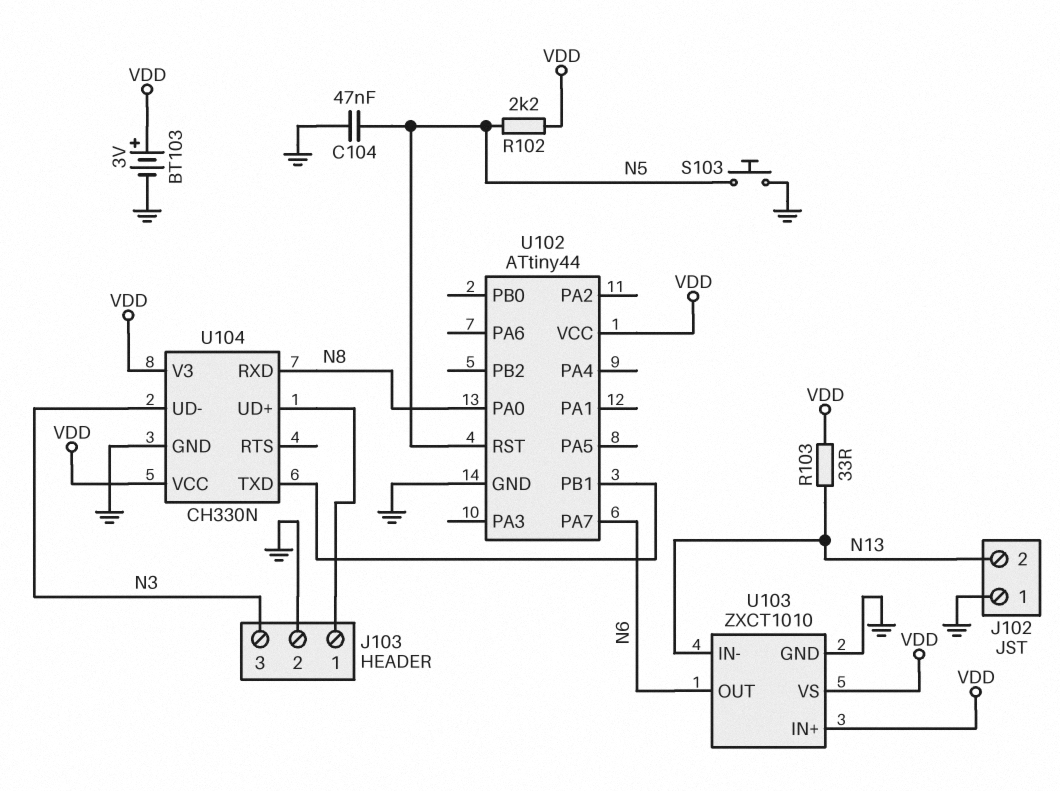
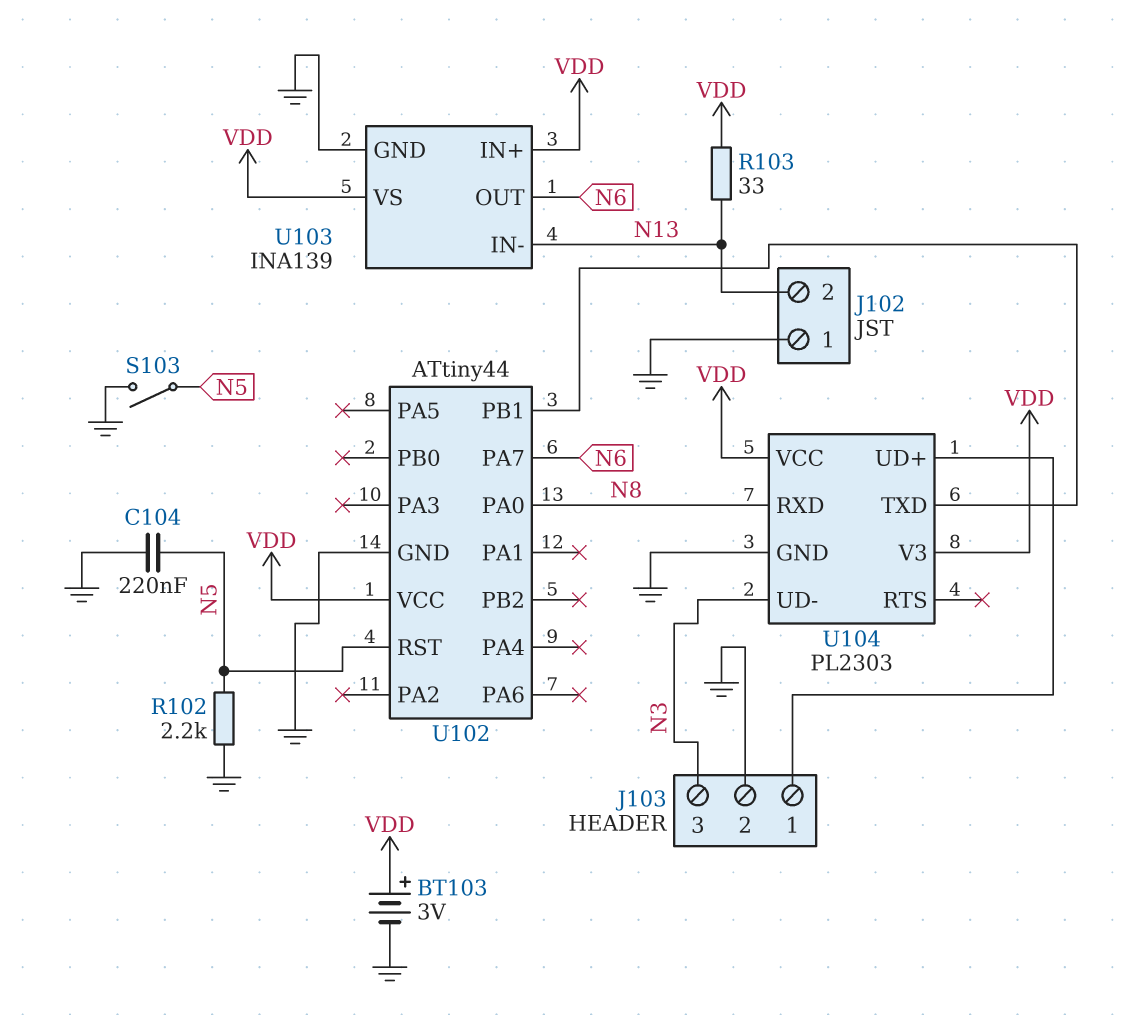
C104: 47nF (GND, N5) -> 220nF (GND, N5)
R102: 2.2k (N5, VDD) -> 2.2k (GND, N5)
S103: button (GND, N5) -> switch (GND, N5)
U103: ZXCT1010 -> INA139
U104: CH330N -> PL2303

